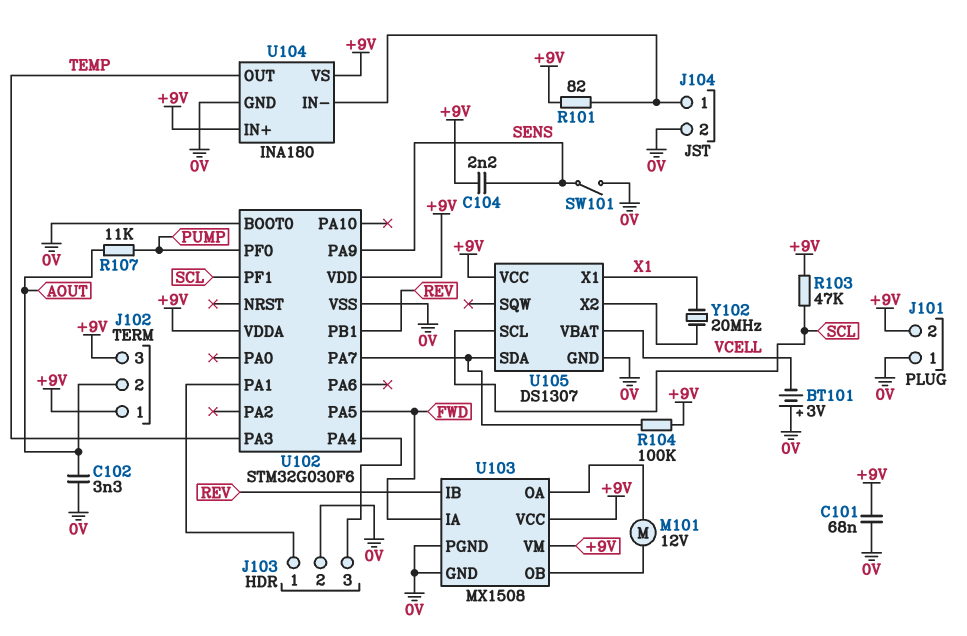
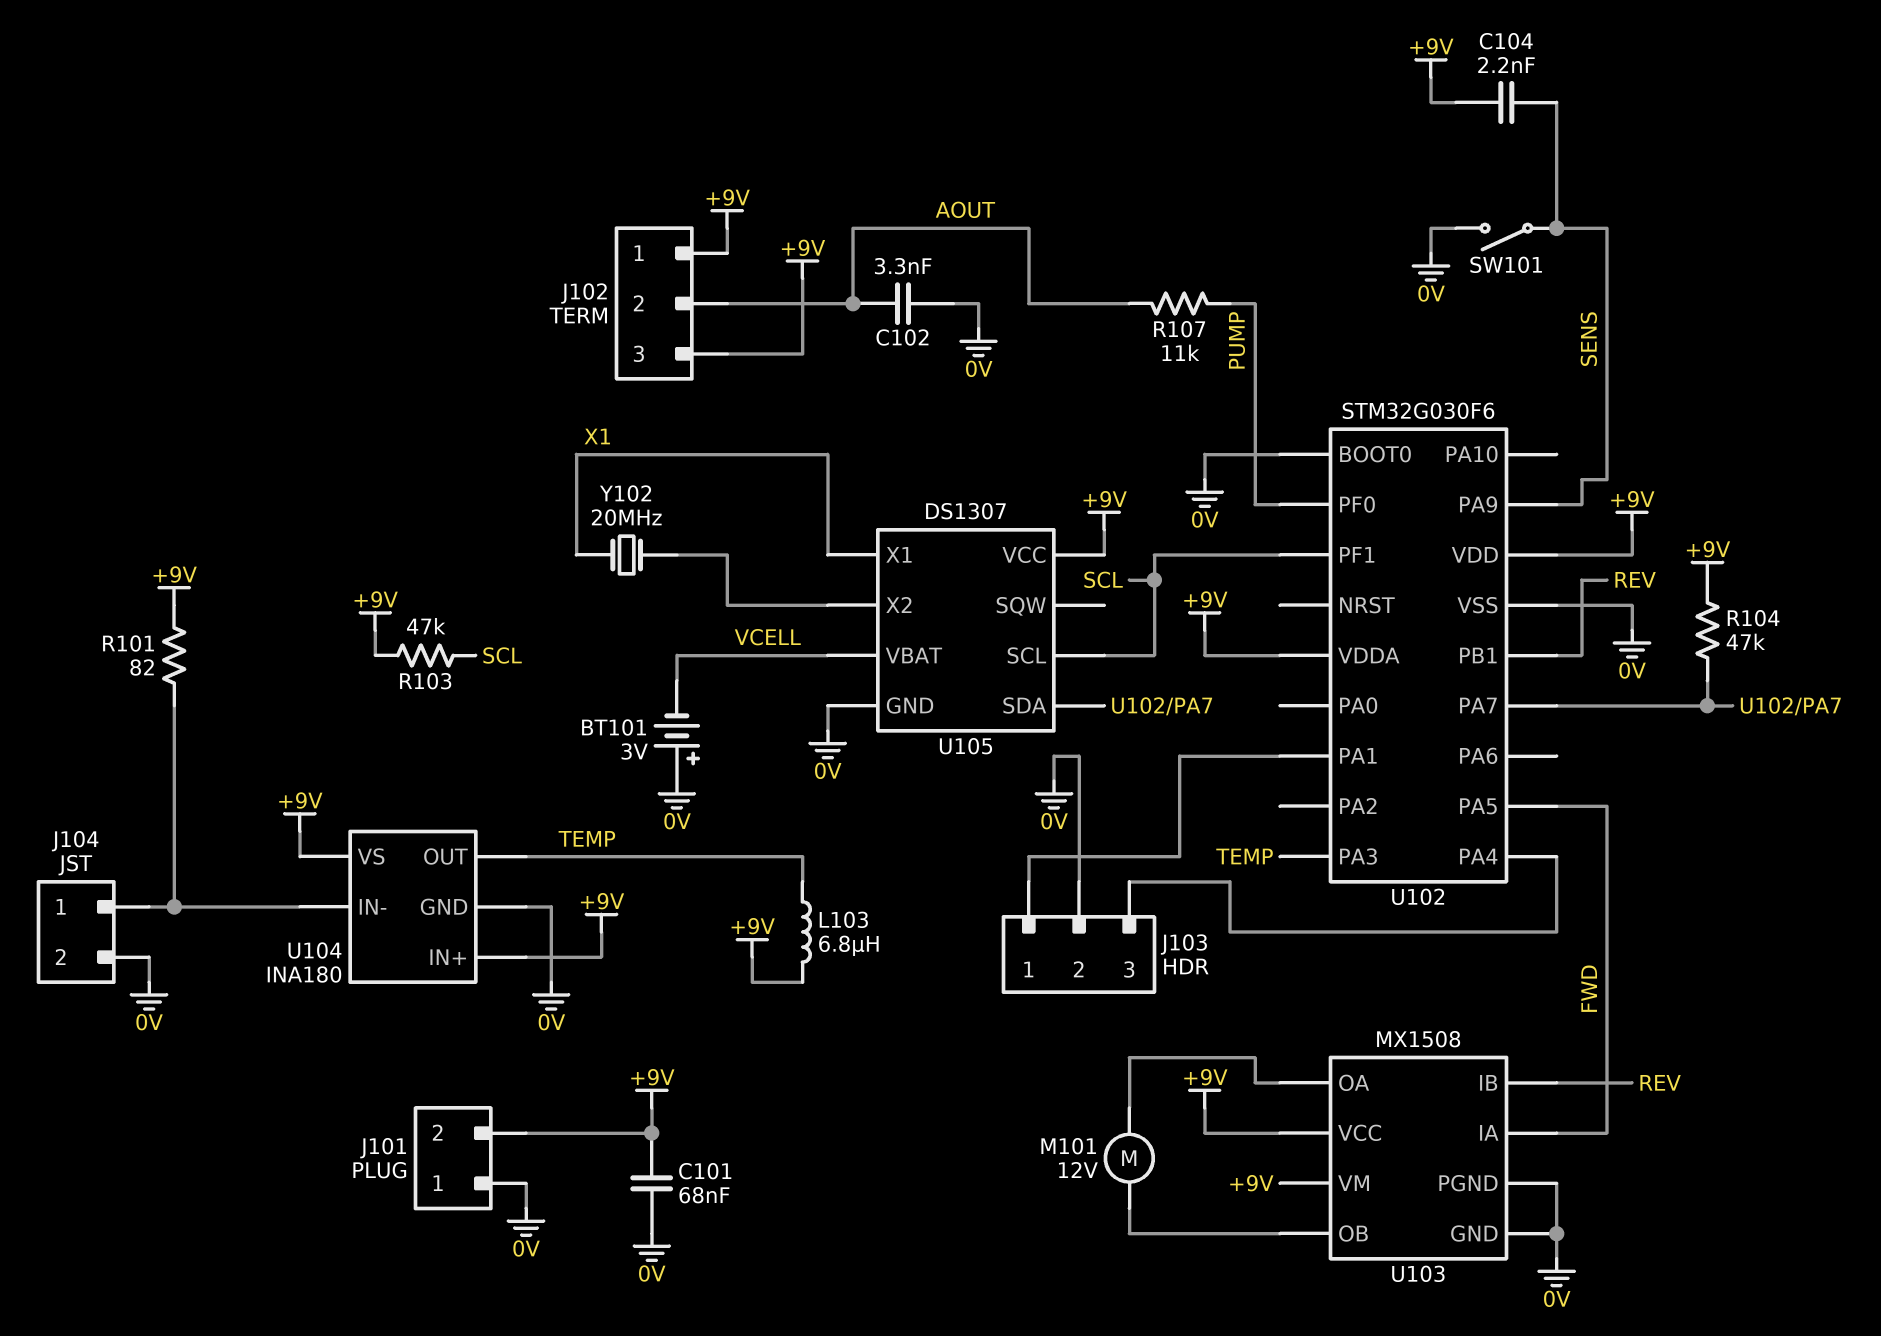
L103: none -> 6.8uH (+9V, TEMP)
R104: 100k (+9V, U102/PA7) -> 47k (+9V, U102/PA7)

